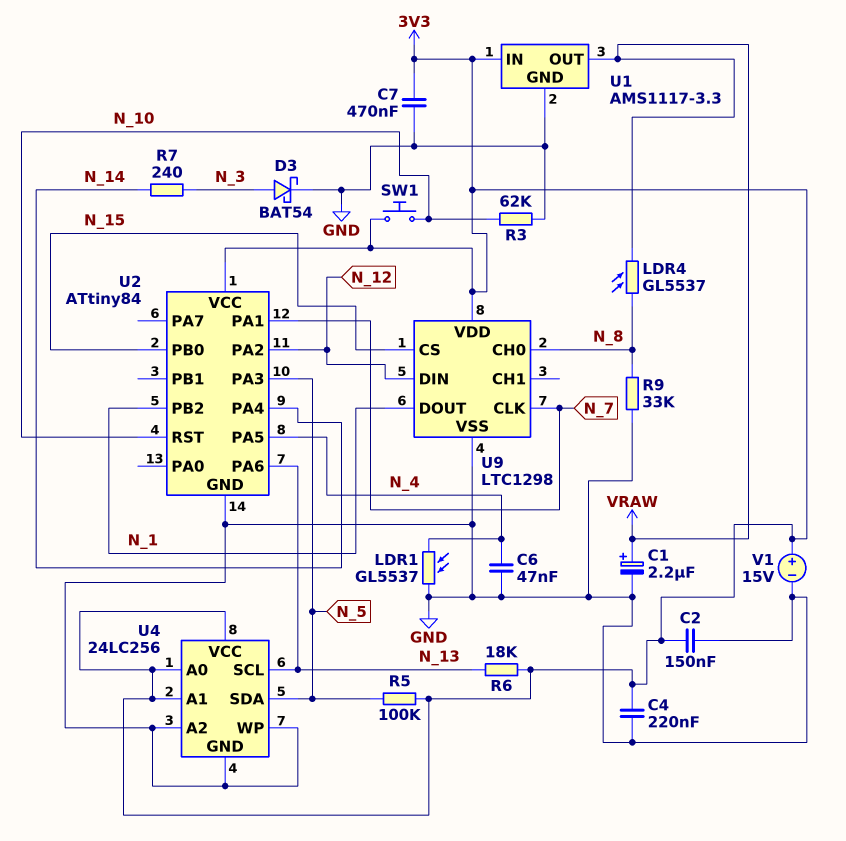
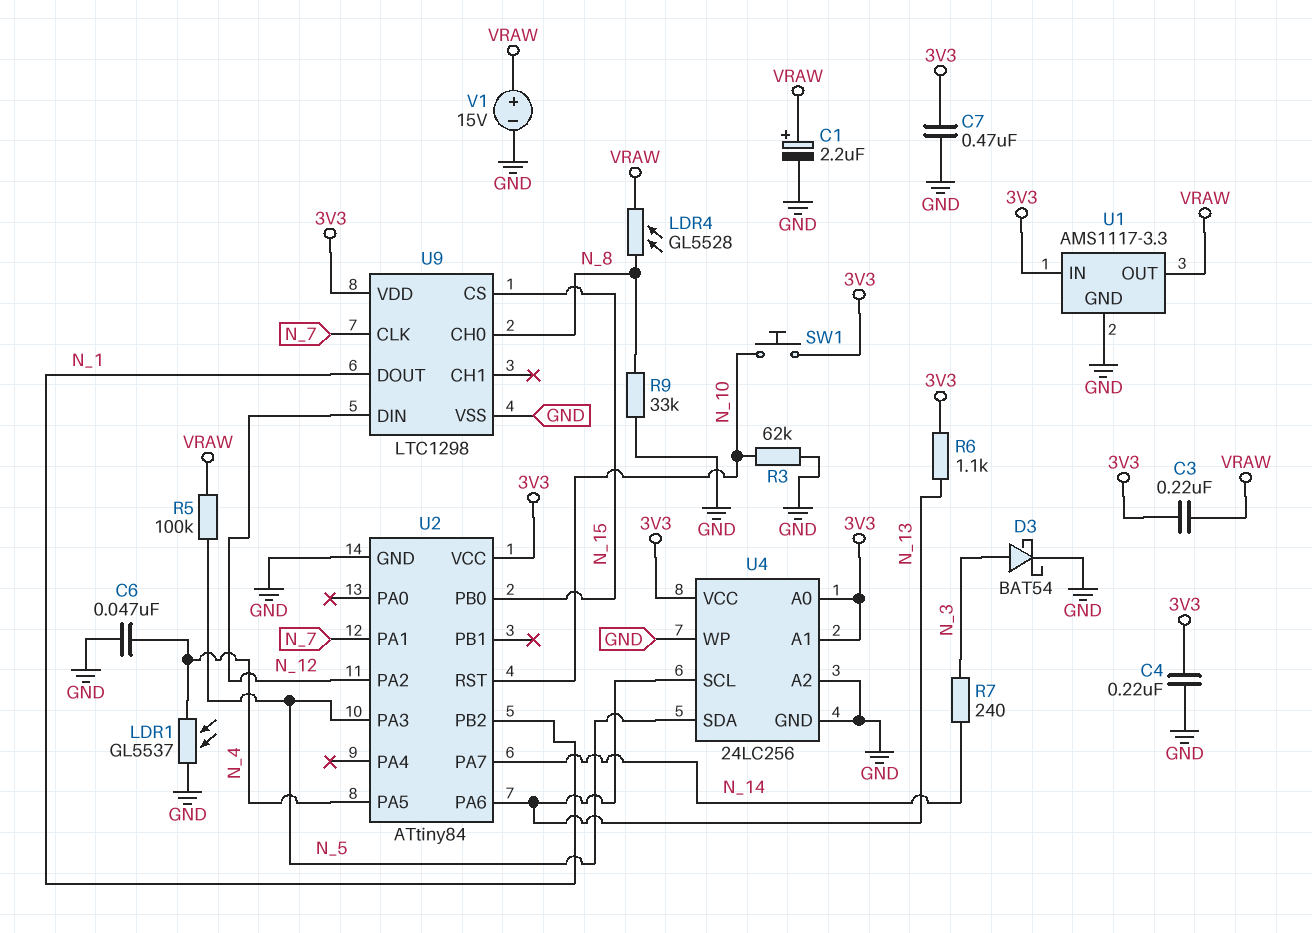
C2: 150nF (3V3, GND) -> none
C3: none -> 220nF (3V3, VRAW)
LDR4: GL5537 (N_8, VRAW) -> GL5528 (N_8, VRAW)
R5: 100k (3V3, N_5) -> 100k (N_5, VRAW)
R6: 18k (3V3, N_13) -> 1.1k (3V3, N_13)
U2 pin PA4: N_14 -> none
U2 pin PA7: none -> N_14
V1: 15V (plus 3V3, minus GND) -> 15V (plus VRAW, minus GND)

